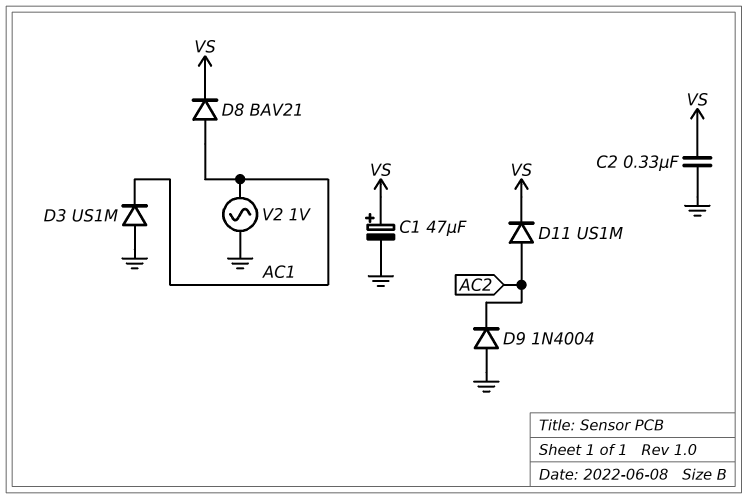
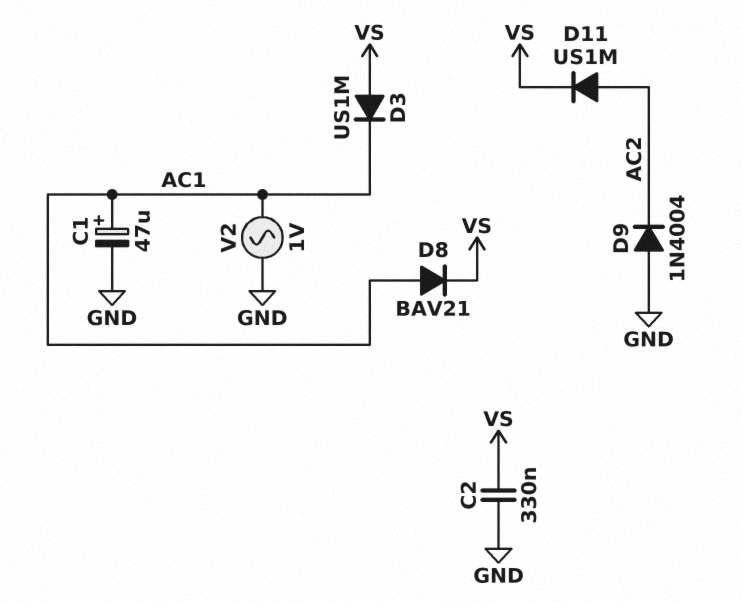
C1: 47uF (plus VS, minus GND) -> 47uF (plus AC1, minus GND)
D3: diode US1M (A GND, K AC1) -> diode US1M (A VS, K AC1)

